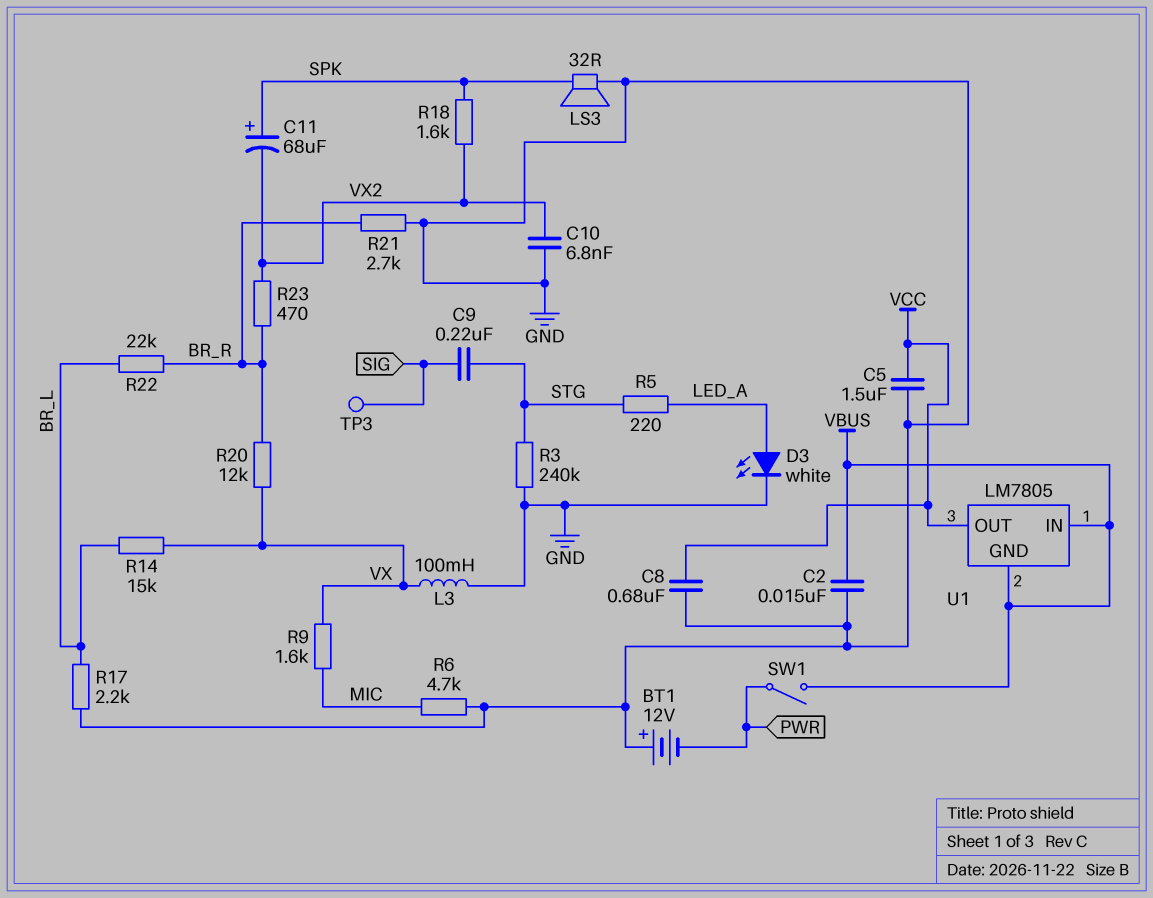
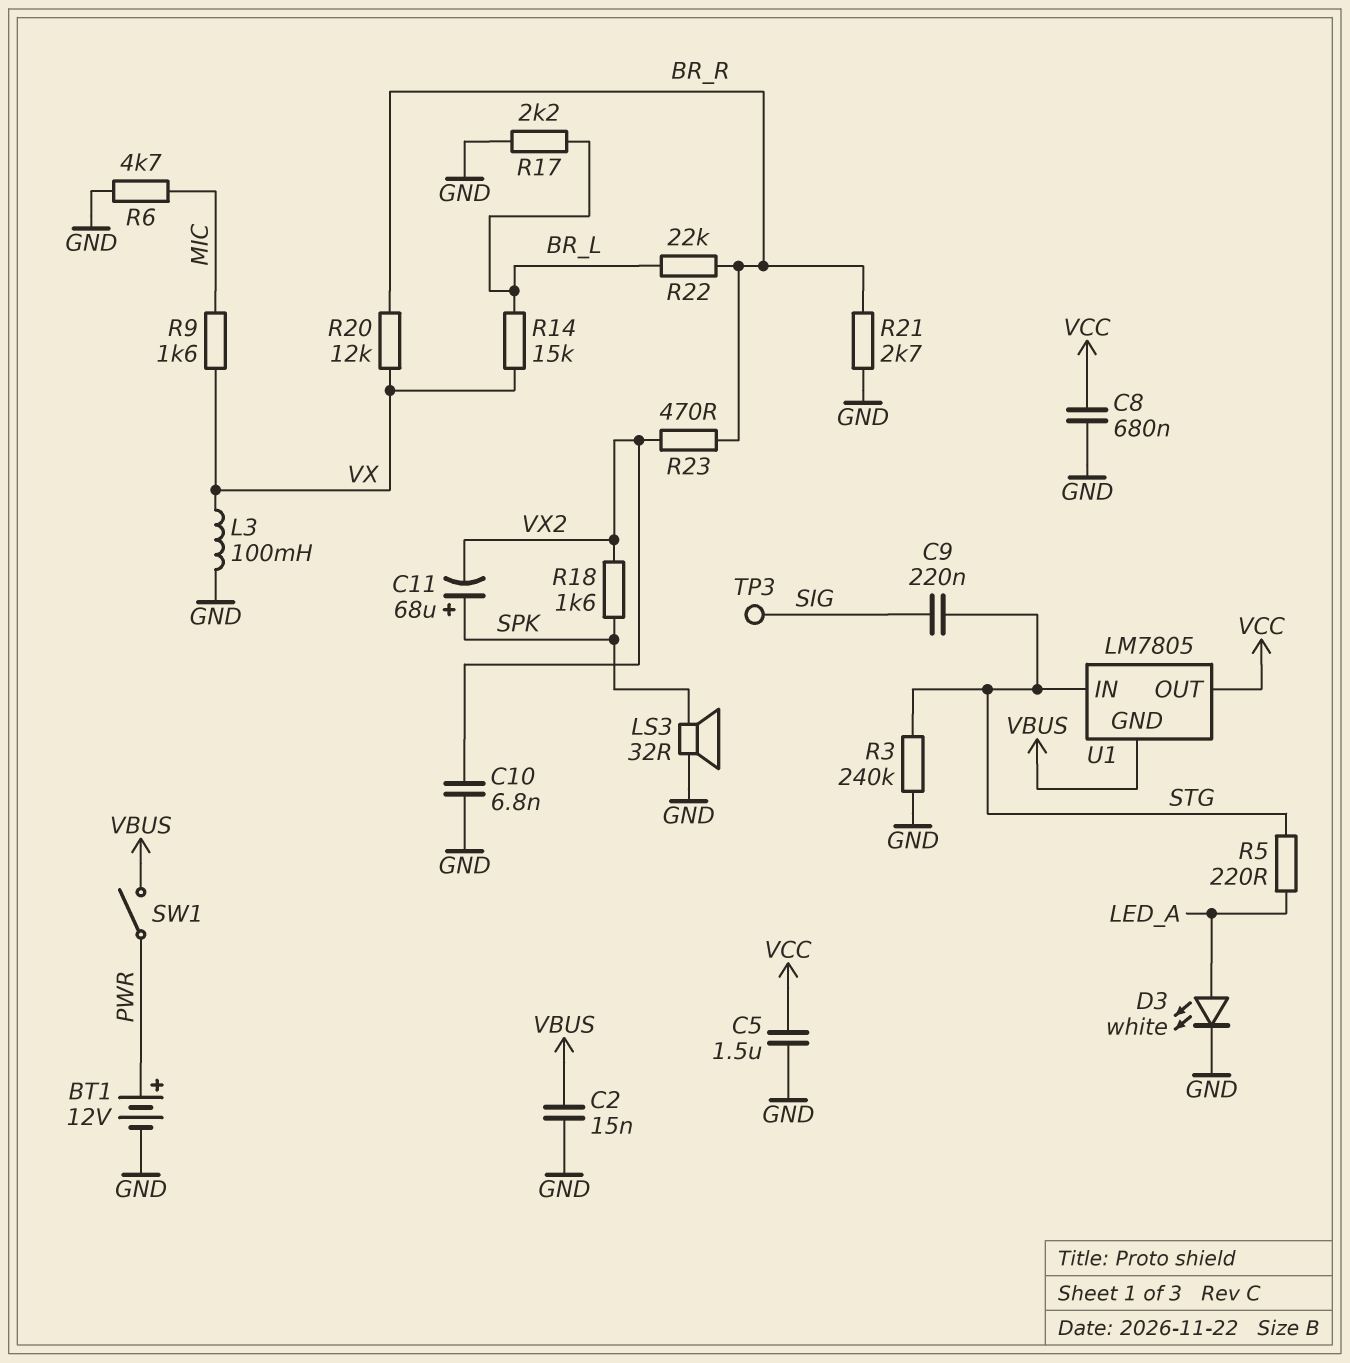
BT1: 12V (plus GND, minus PWR) -> 12V (plus PWR, minus GND)
U1 pin IN: VBUS -> STG

